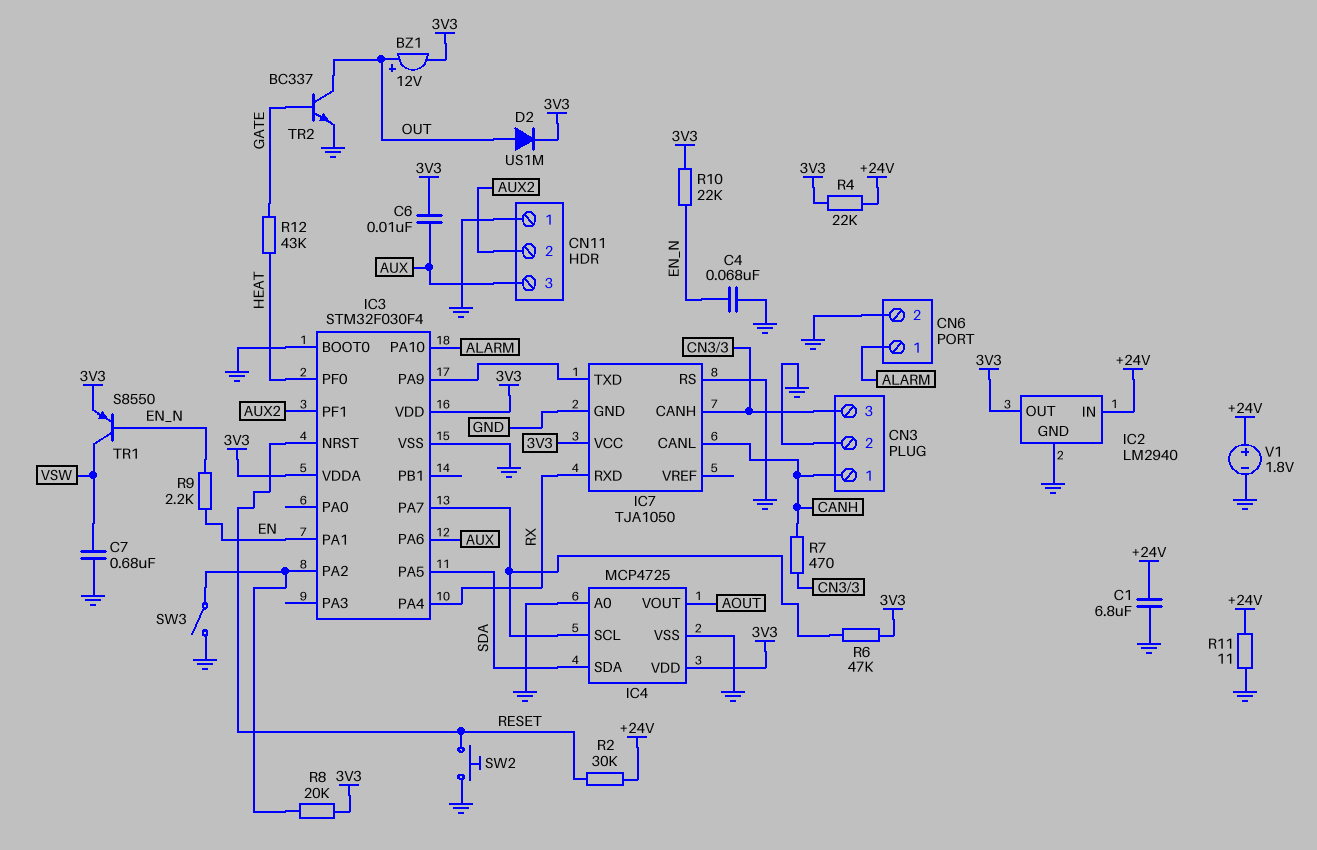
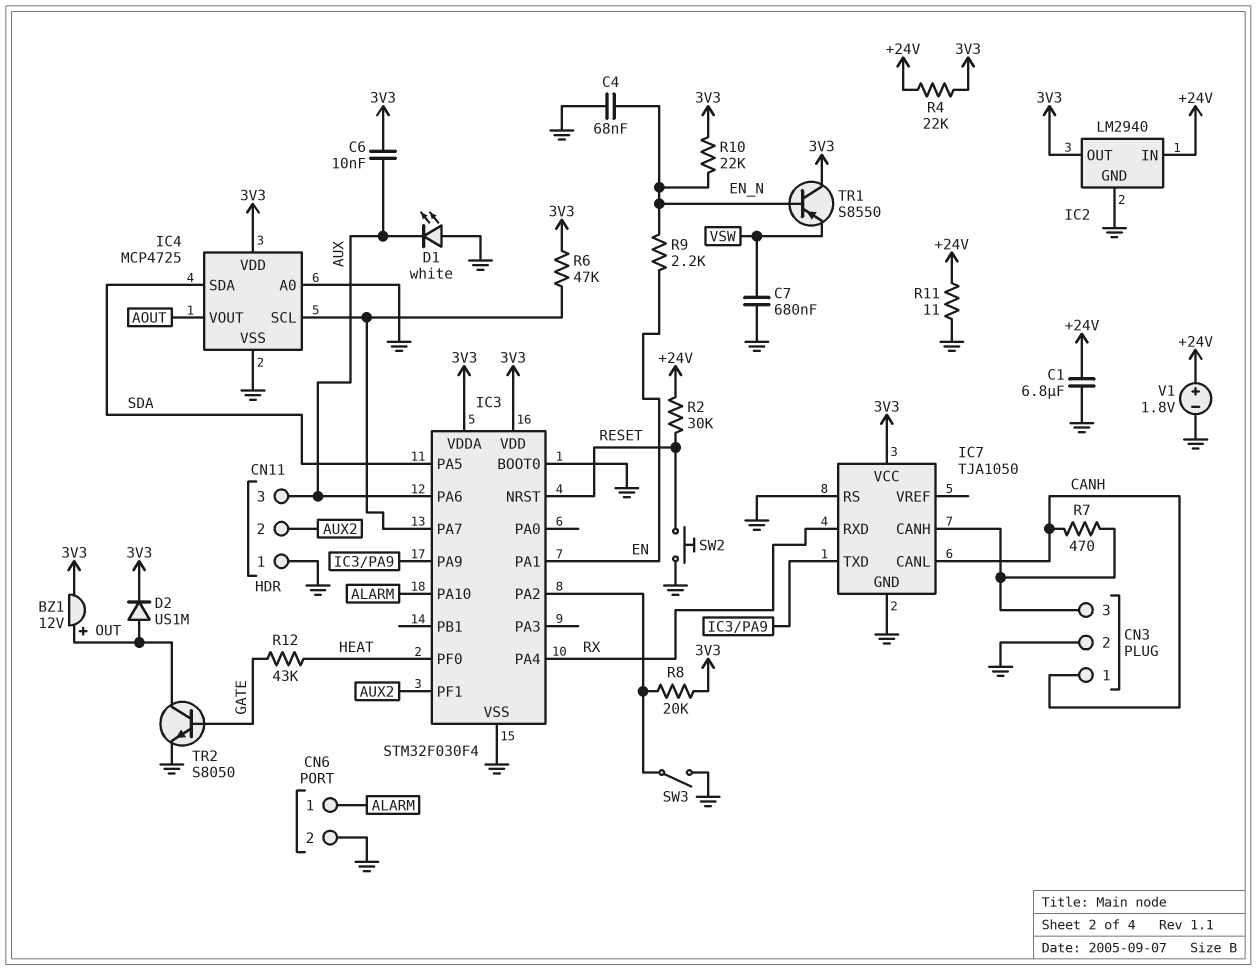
D1: none -> LED white (A GND, K AUX)
TR1: PNP S8550 (B EN_N, C VSW, E 3V3) -> PNP S8550 (B EN_N, C 3V3, E VSW)
TR2: NPN BC337 (B GATE, C OUT, E GND) -> NPN S8050 (B GATE, C OUT, E GND)

